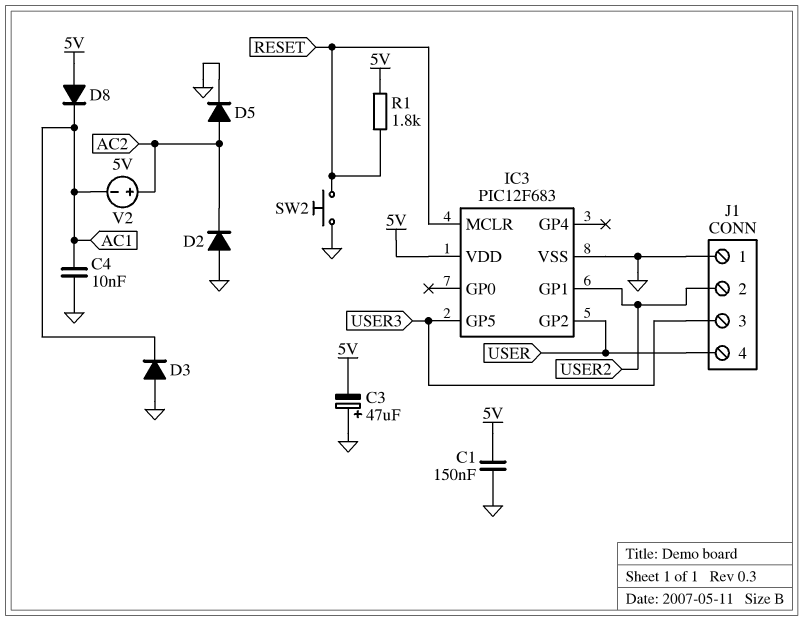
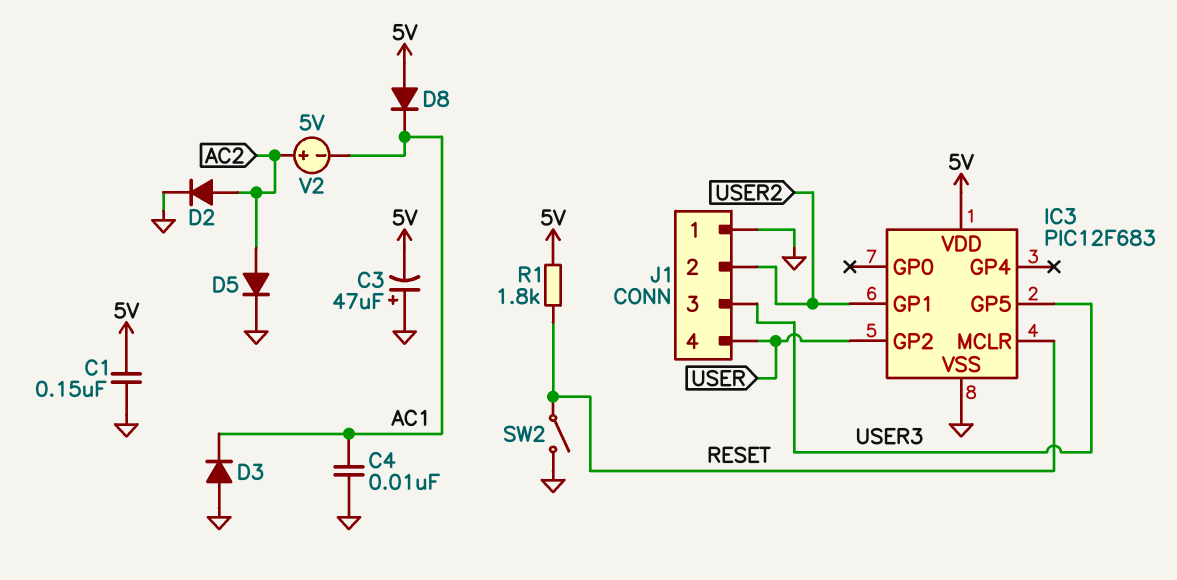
D2: diode (A GND, K AC2) -> diode (A AC2, K GND)
SW2: button (GND, RESET) -> switch (GND, RESET)

